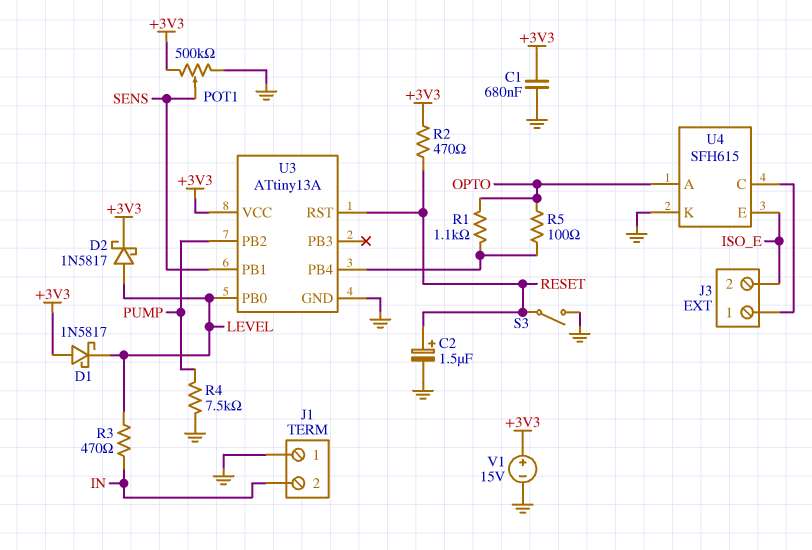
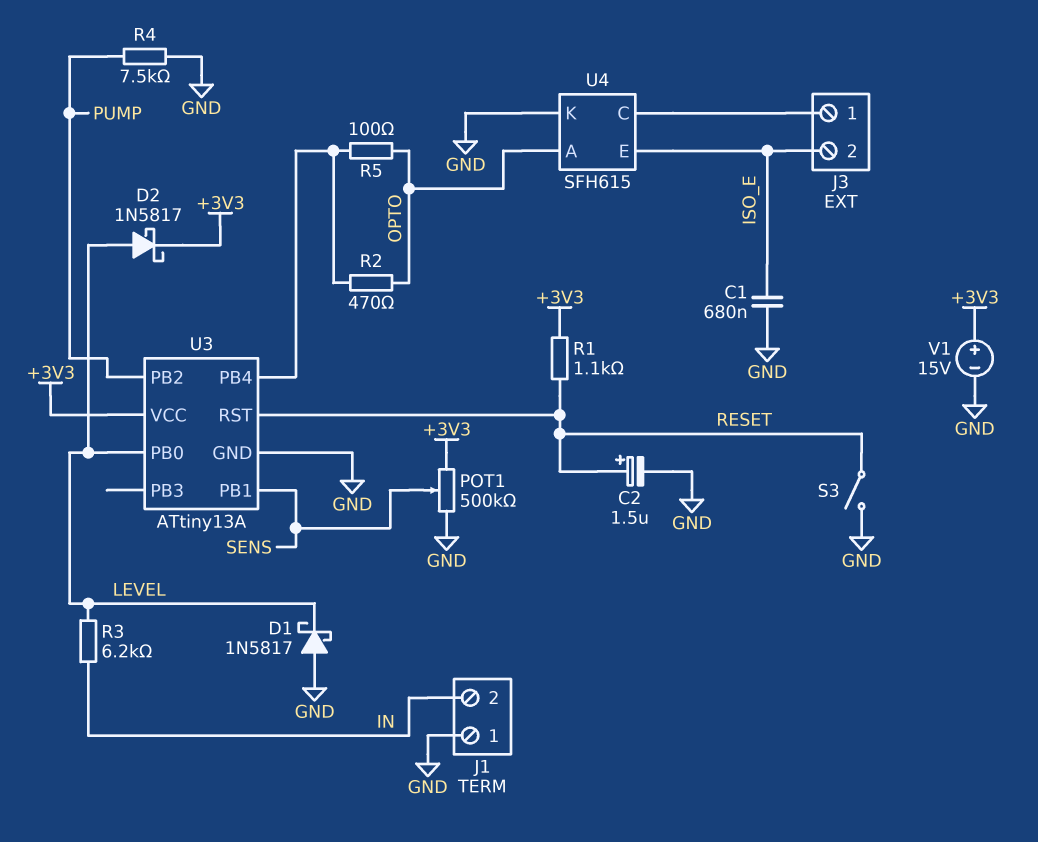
C1: 680nF (+3V3, GND) -> 680nF (GND, ISO_E)
D1: schottky 1N5817 (A +3V3, K LEVEL) -> schottky 1N5817 (A GND, K LEVEL)
R1: 1.1k (OPTO, U3/PB4) -> 1.1k (+3V3, RESET)
R2: 470 (+3V3, RESET) -> 470 (OPTO, U3/PB4)
R3: 470 (IN, LEVEL) -> 6.2k (IN, LEVEL)

